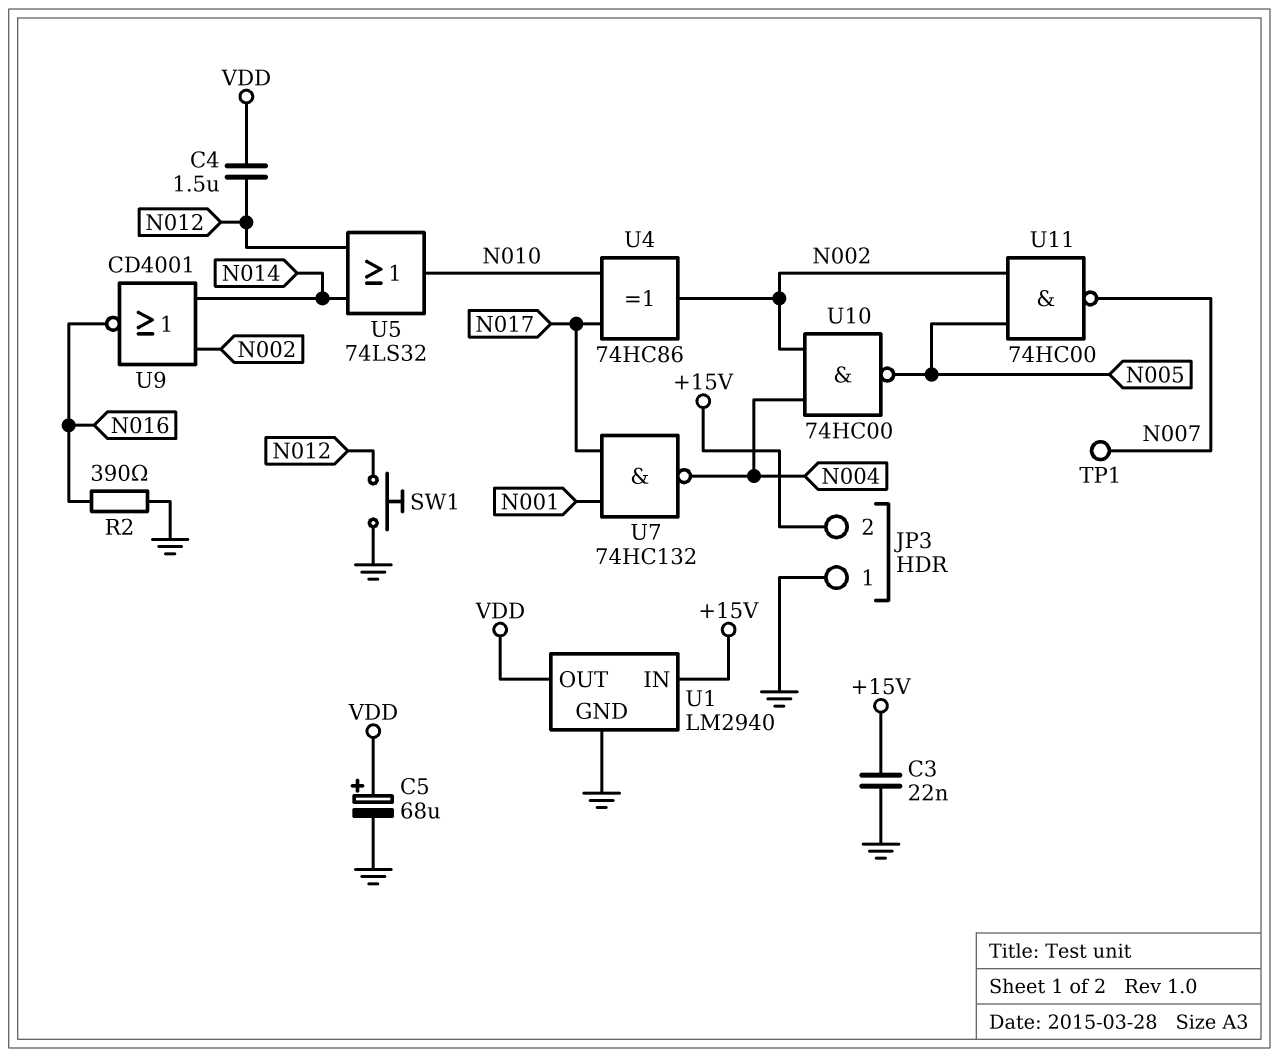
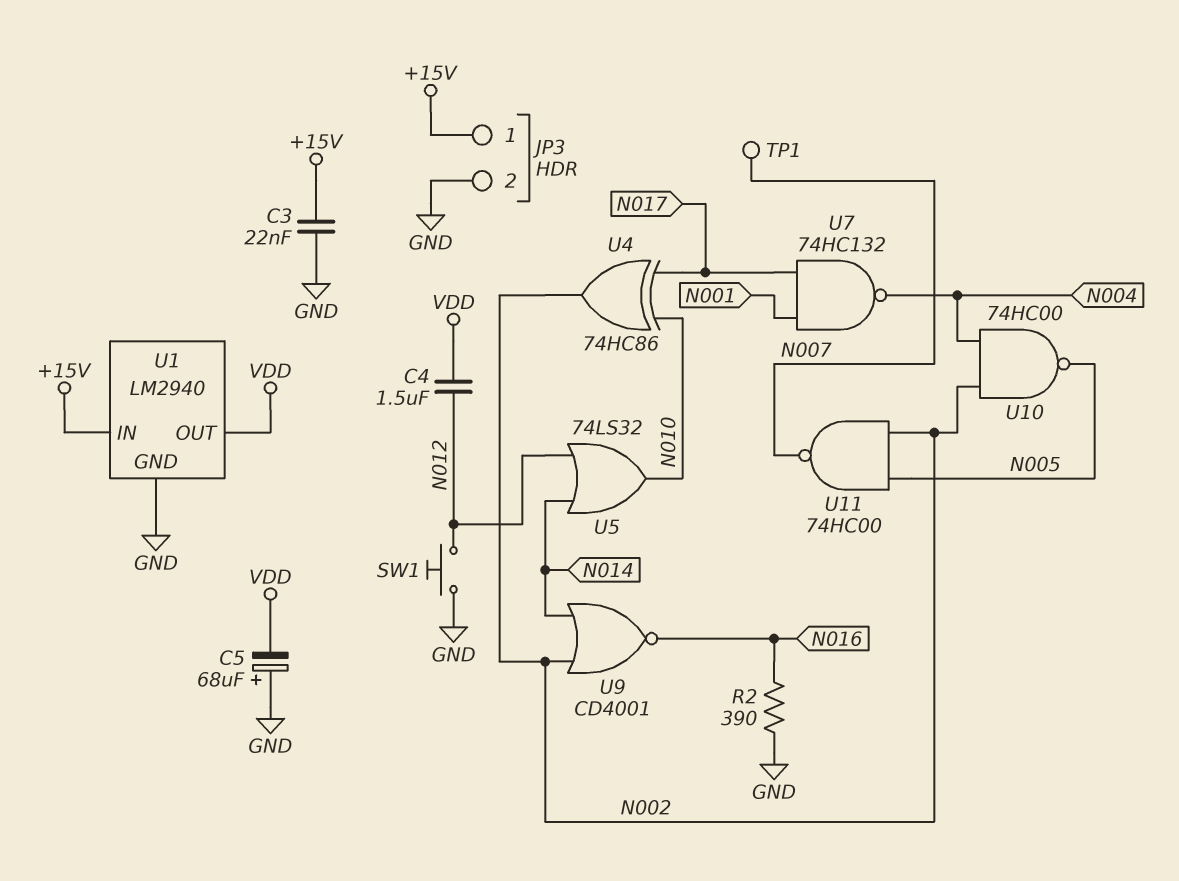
C5: 68uF (plus VDD, minus GND) -> 68uF (plus GND, minus VDD)
JP3 pin 1: GND -> +15V
JP3 pin 2: +15V -> GND

